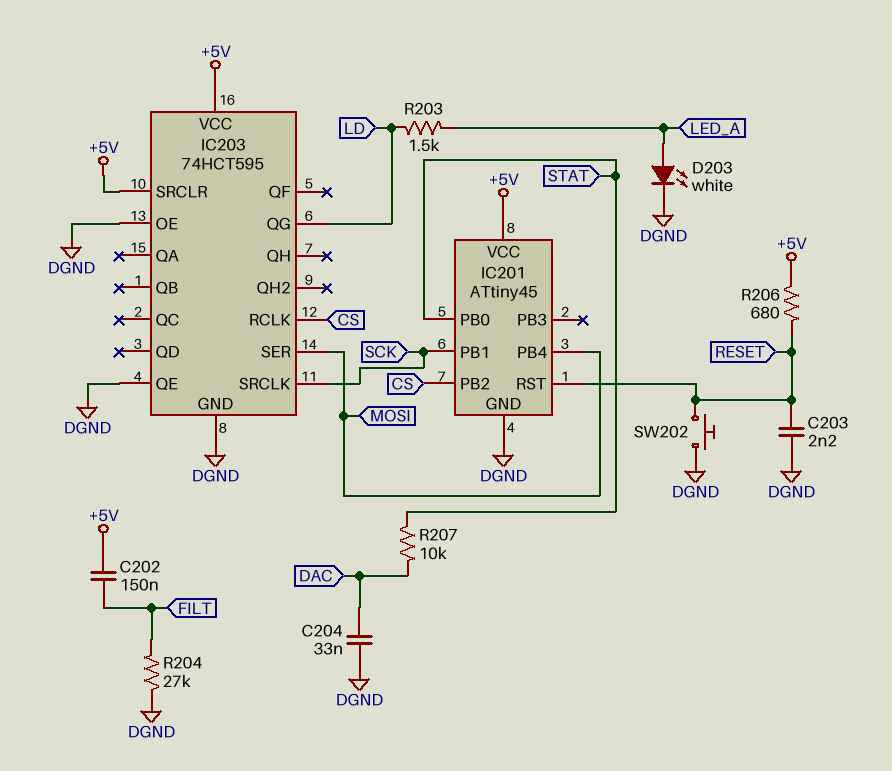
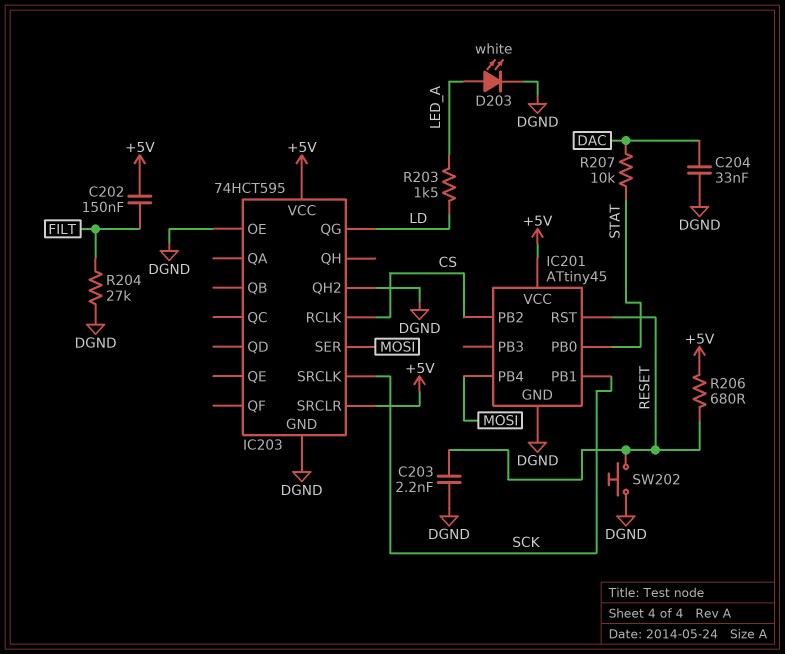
IC203 pin QE: DGND -> none
IC203 pin QH2: none -> DGND

